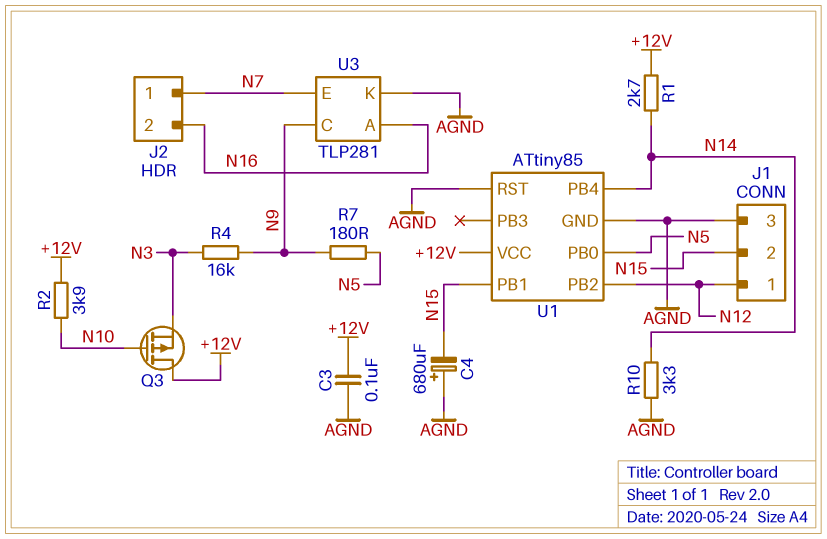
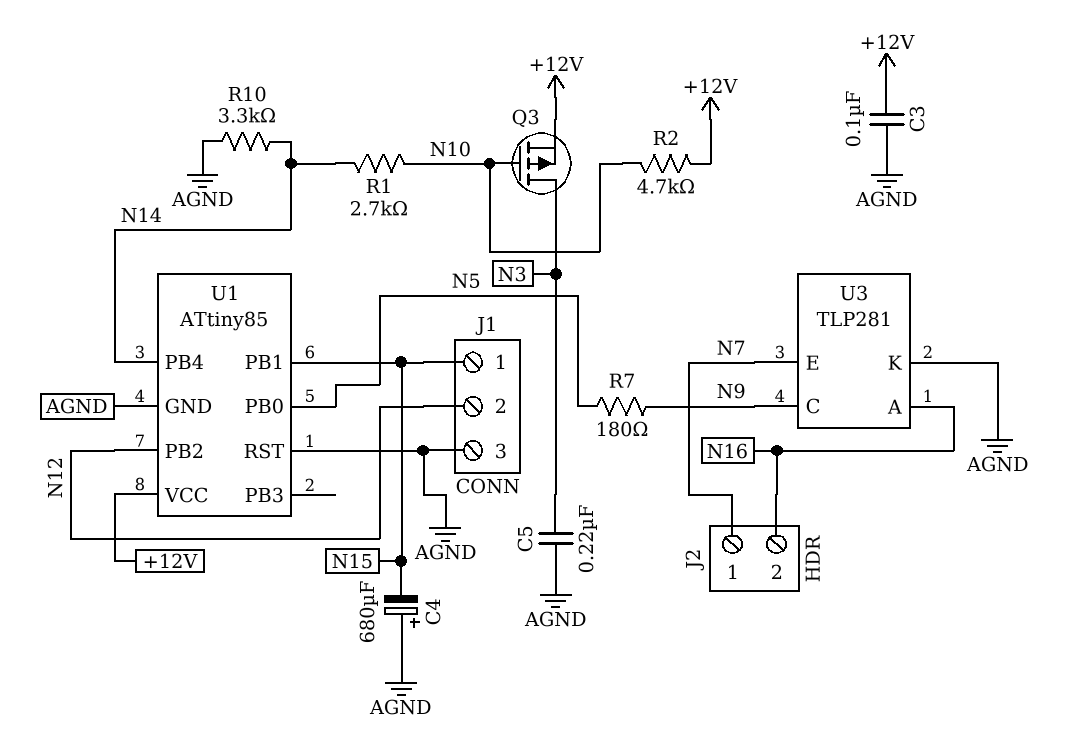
C5: none -> 220nF (AGND, N3)
J1 pin 1: N12 -> N15
J1 pin 2: N15 -> N12
Q3: PMOS (G N10, D +12V, S N3) -> PMOS (G N10, D N3, S +12V)
R1: 2.7k (+12V, N14) -> 2.7k (N10, N14)
R2: 3.9k (+12V, N10) -> 4.7k (+12V, N10)
R4: 16k (N3, N9) -> none

